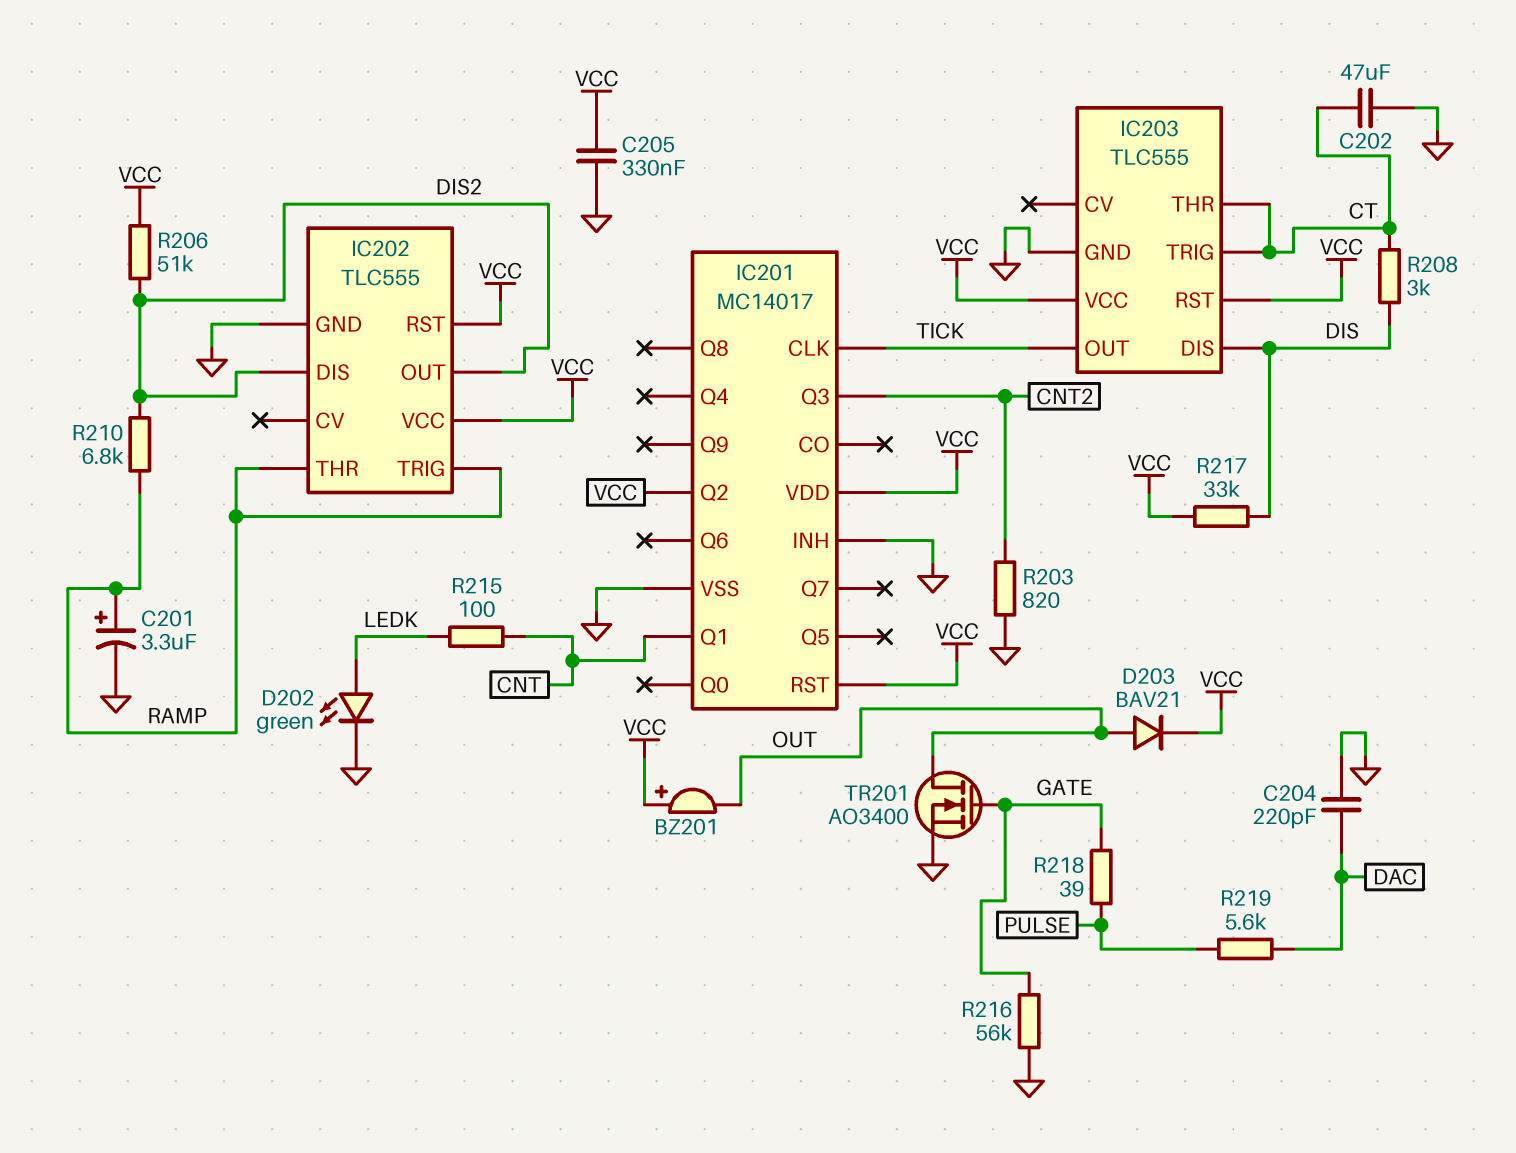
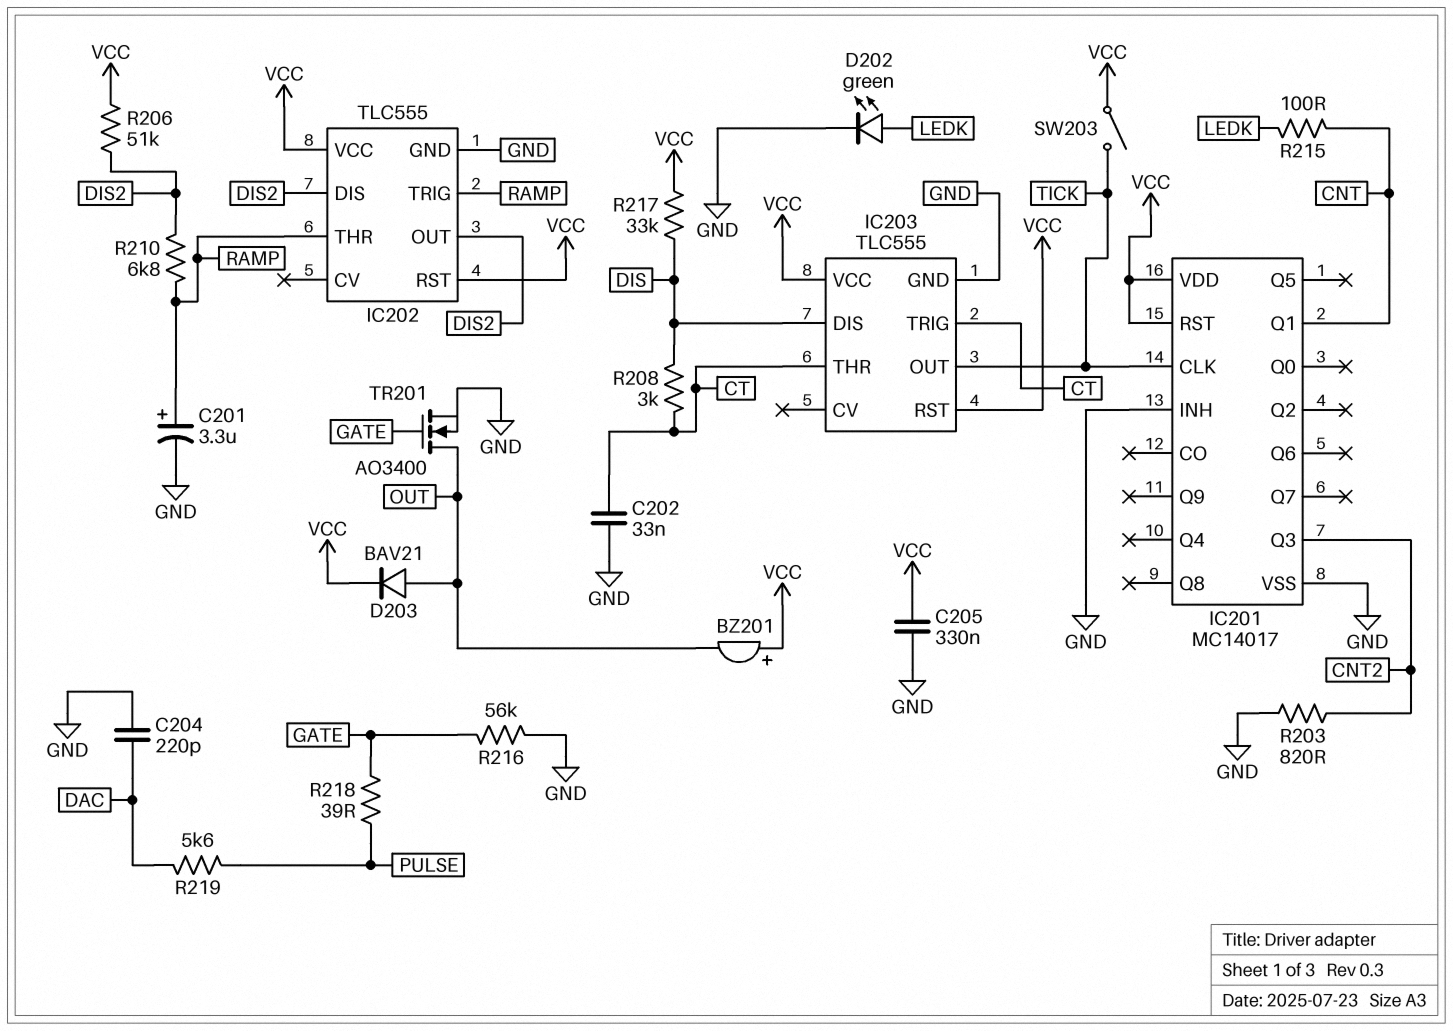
C202: 47uF (CT, GND) -> 33nF (CT, GND)
IC201 pin Q2: VCC -> none
SW203: none -> switch (TICK, VCC)

